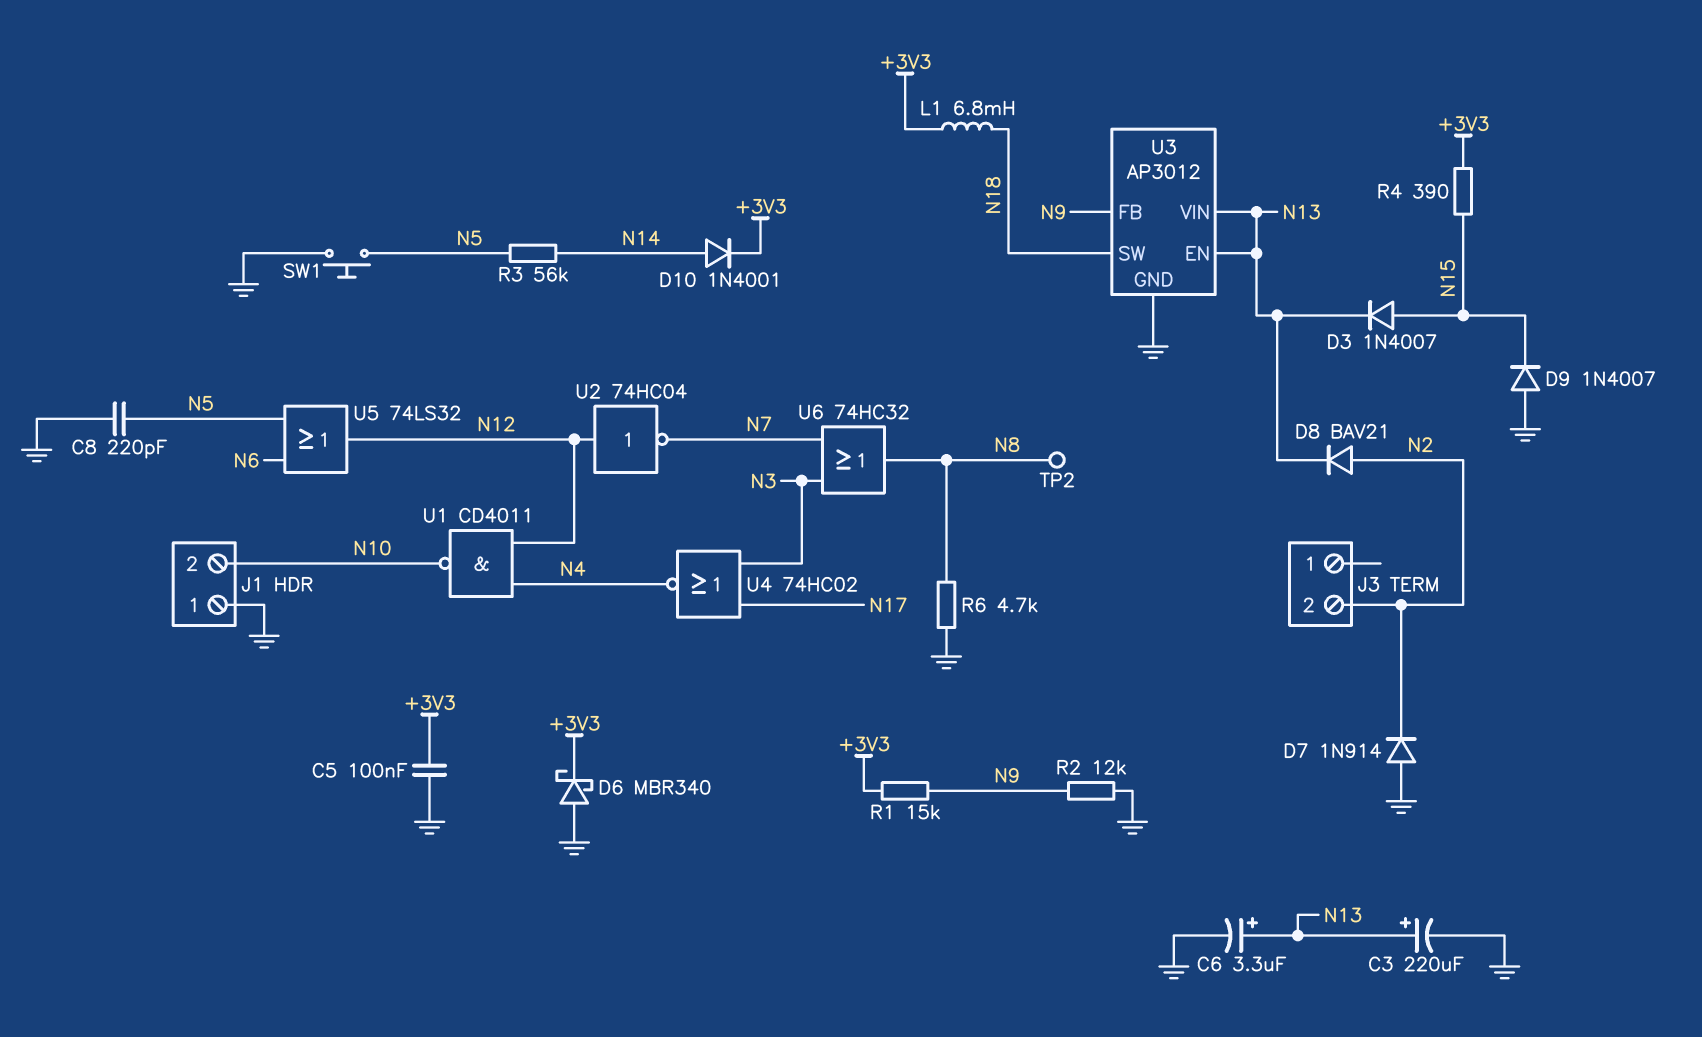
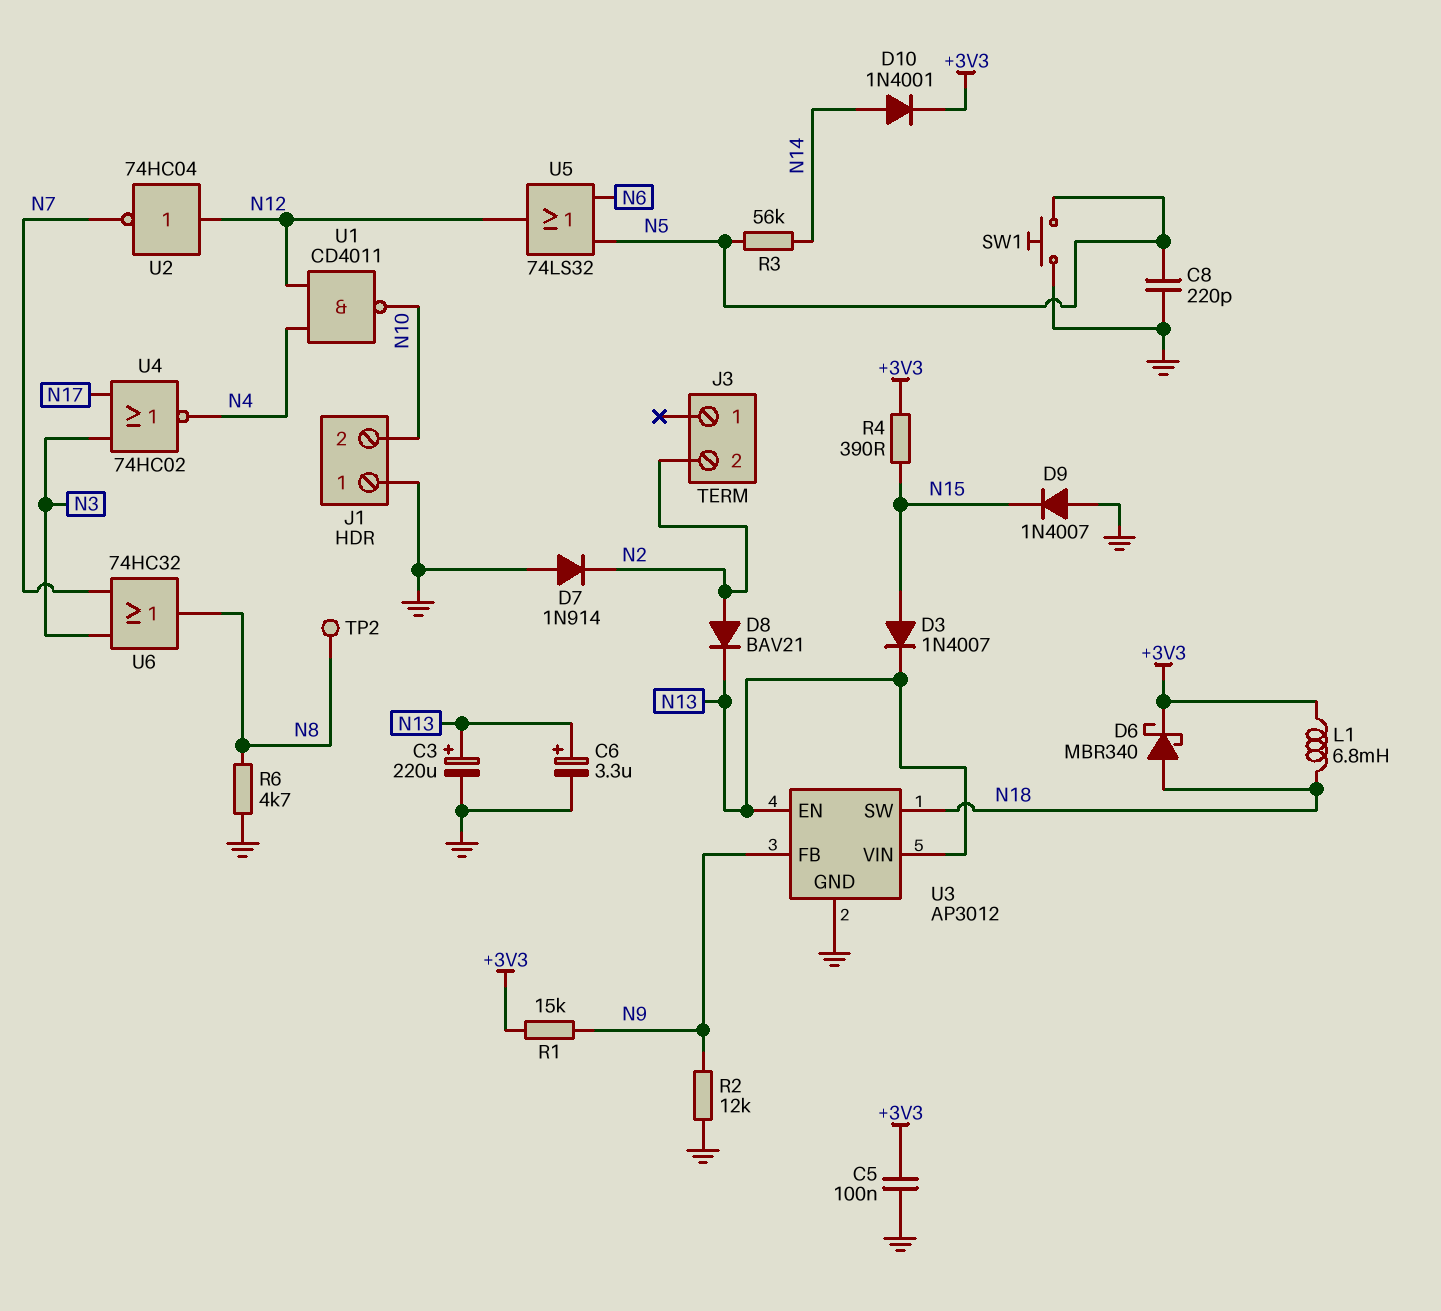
D6: schottky MBR340 (A GND, K +3V3) -> schottky MBR340 (A N18, K +3V3)

